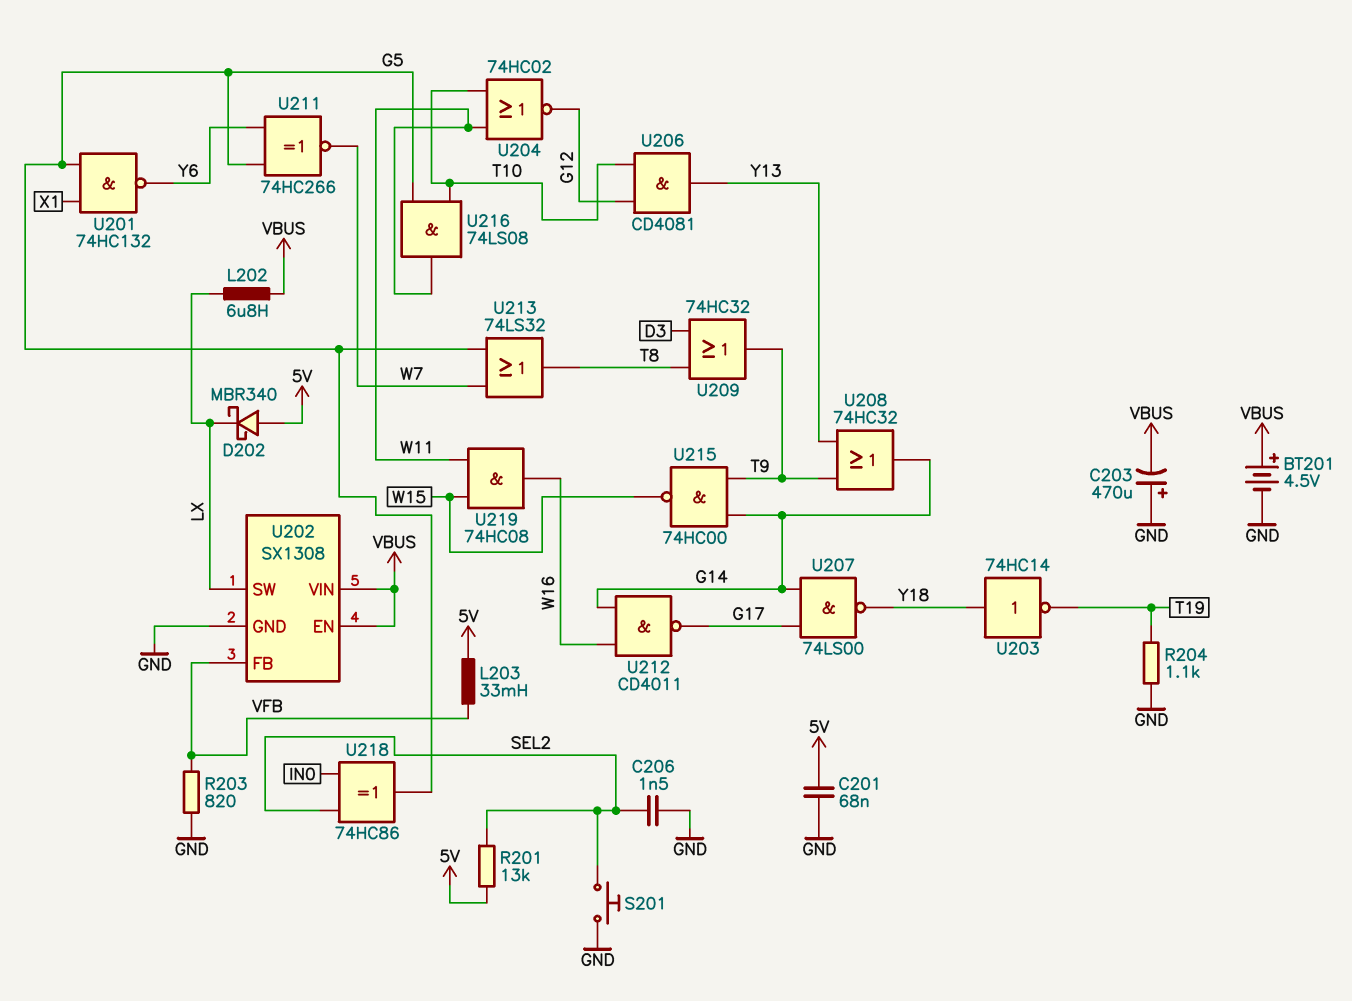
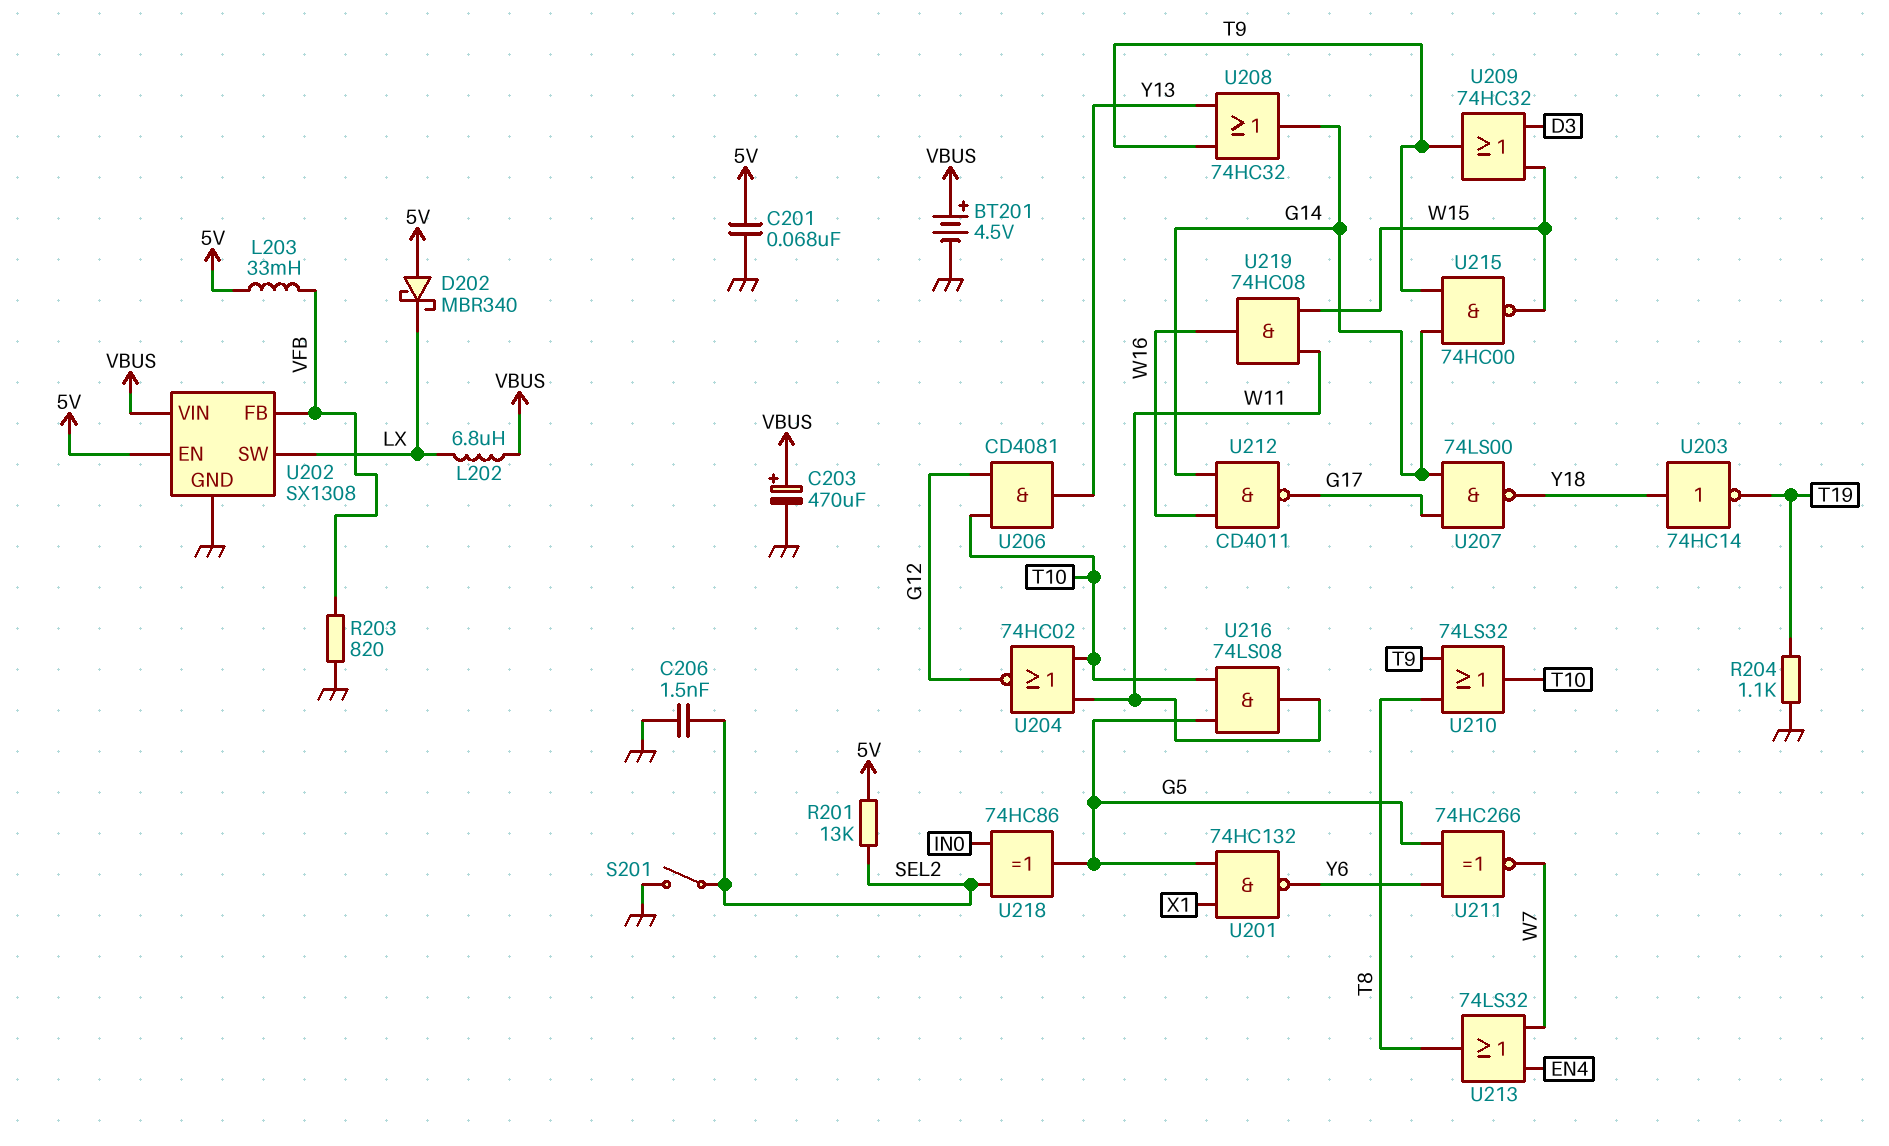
C203: 470uF (plus GND, minus VBUS) -> 470uF (plus VBUS, minus GND)
S201: button (GND, SEL2) -> switch (GND, SEL2)
U202 pin EN: VBUS -> 5V
U209: OR 74HC32 (in D3, in T8, out T9) -> OR 74HC32 (in D3, in W15, out T9)
U210: none -> OR 74LS32 (in T8, in T9, out T10)
U213: OR 74LS32 (in G5, in W7, out T8) -> OR 74LS32 (in EN4, in W7, out T8)

